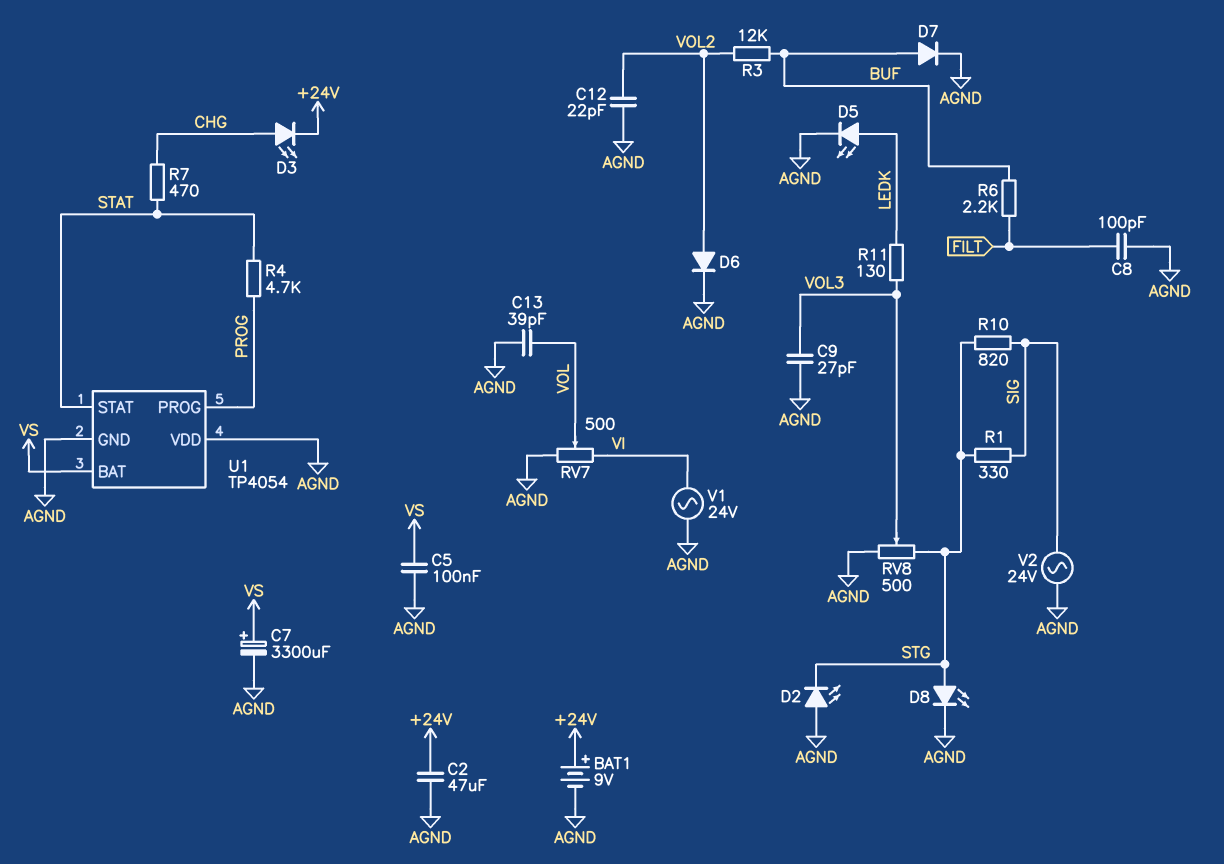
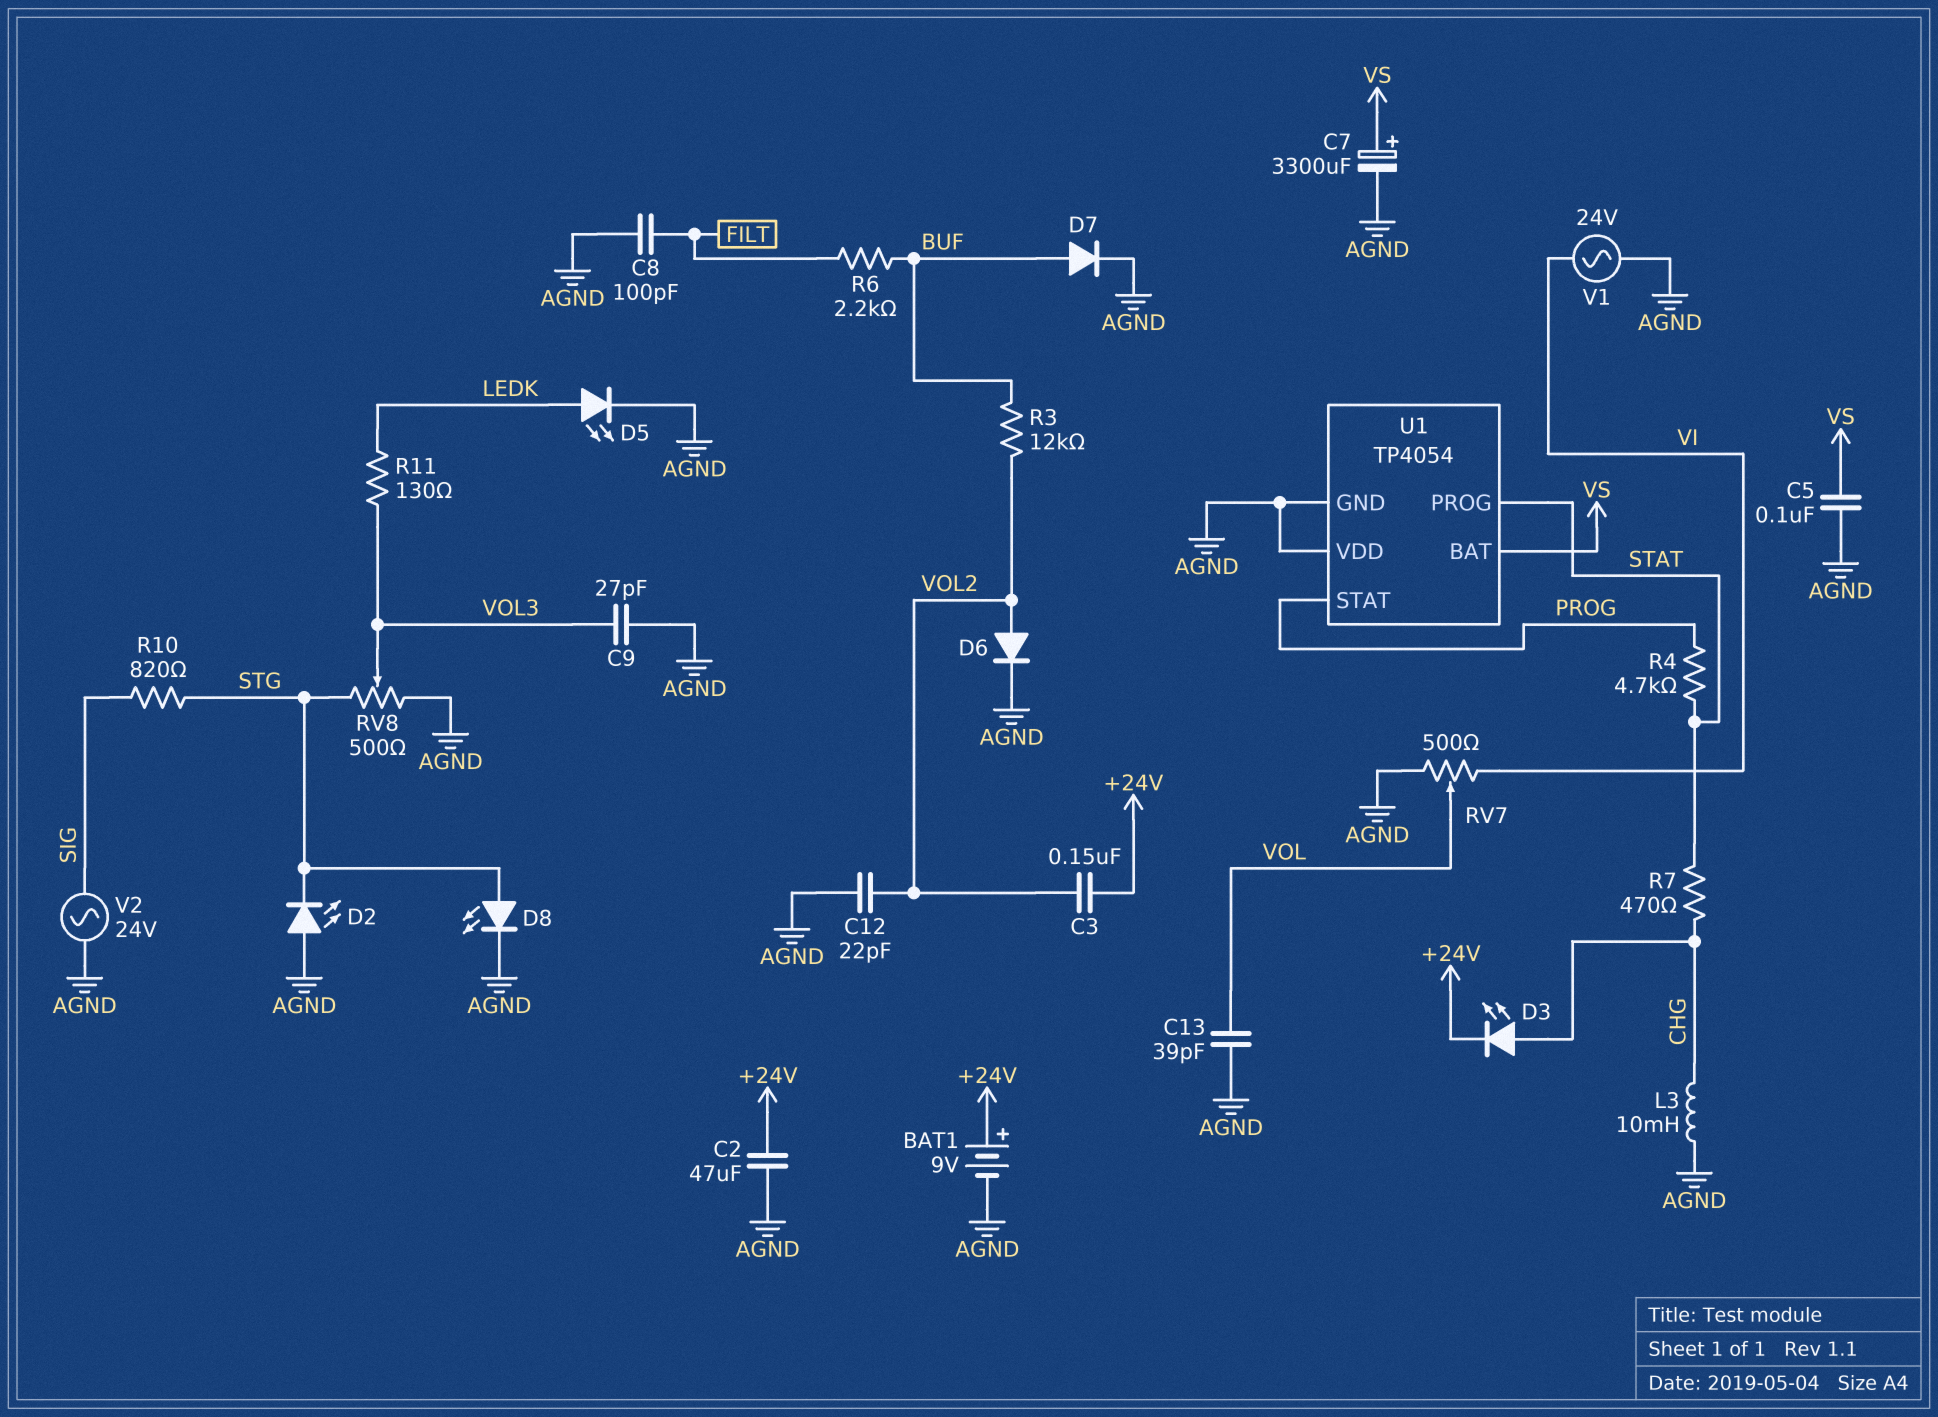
C3: none -> 150nF (+24V, VOL2)
L3: none -> 10mH (AGND, CHG)
R1: 330 (SIG, STG) -> none
U1 pin PROG: PROG -> STAT
U1 pin STAT: STAT -> PROG

